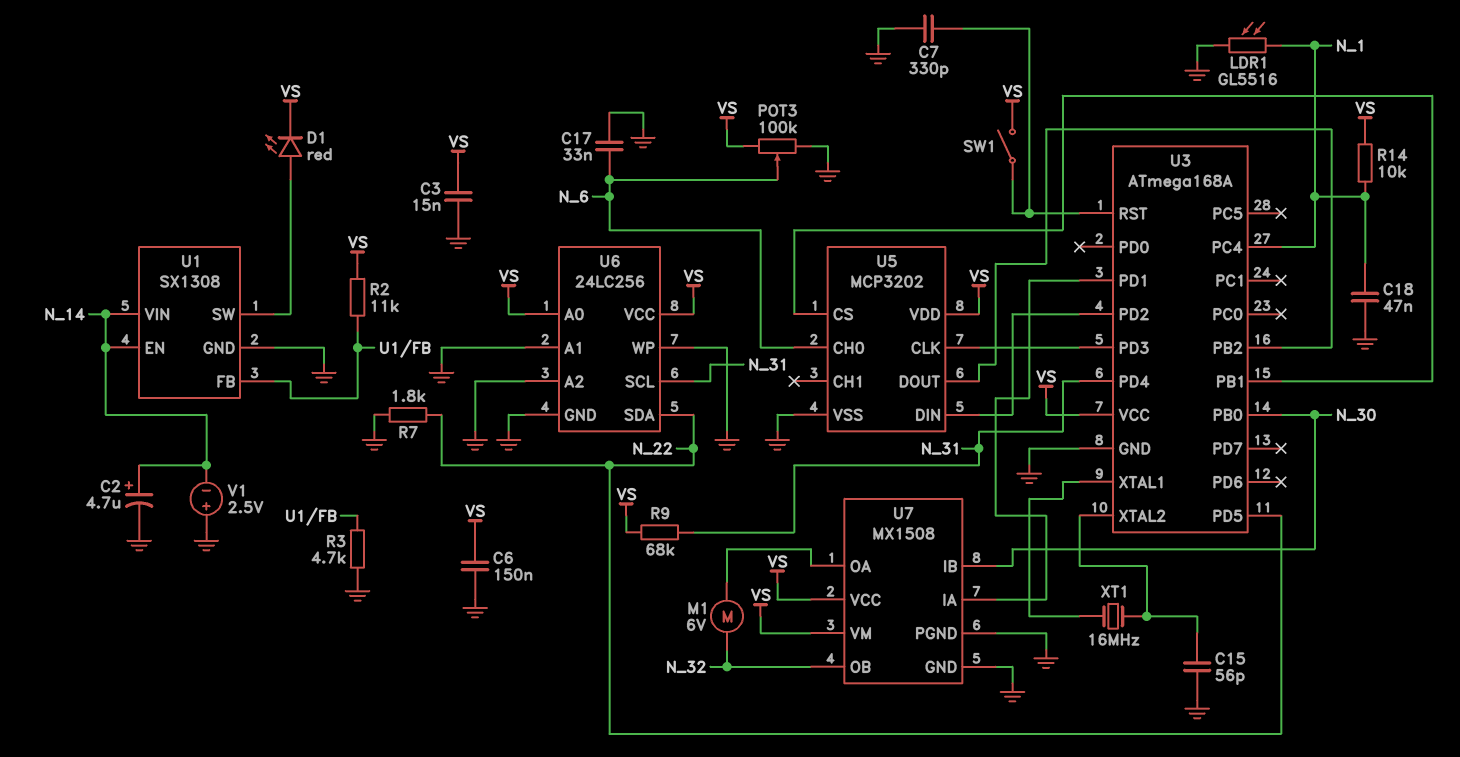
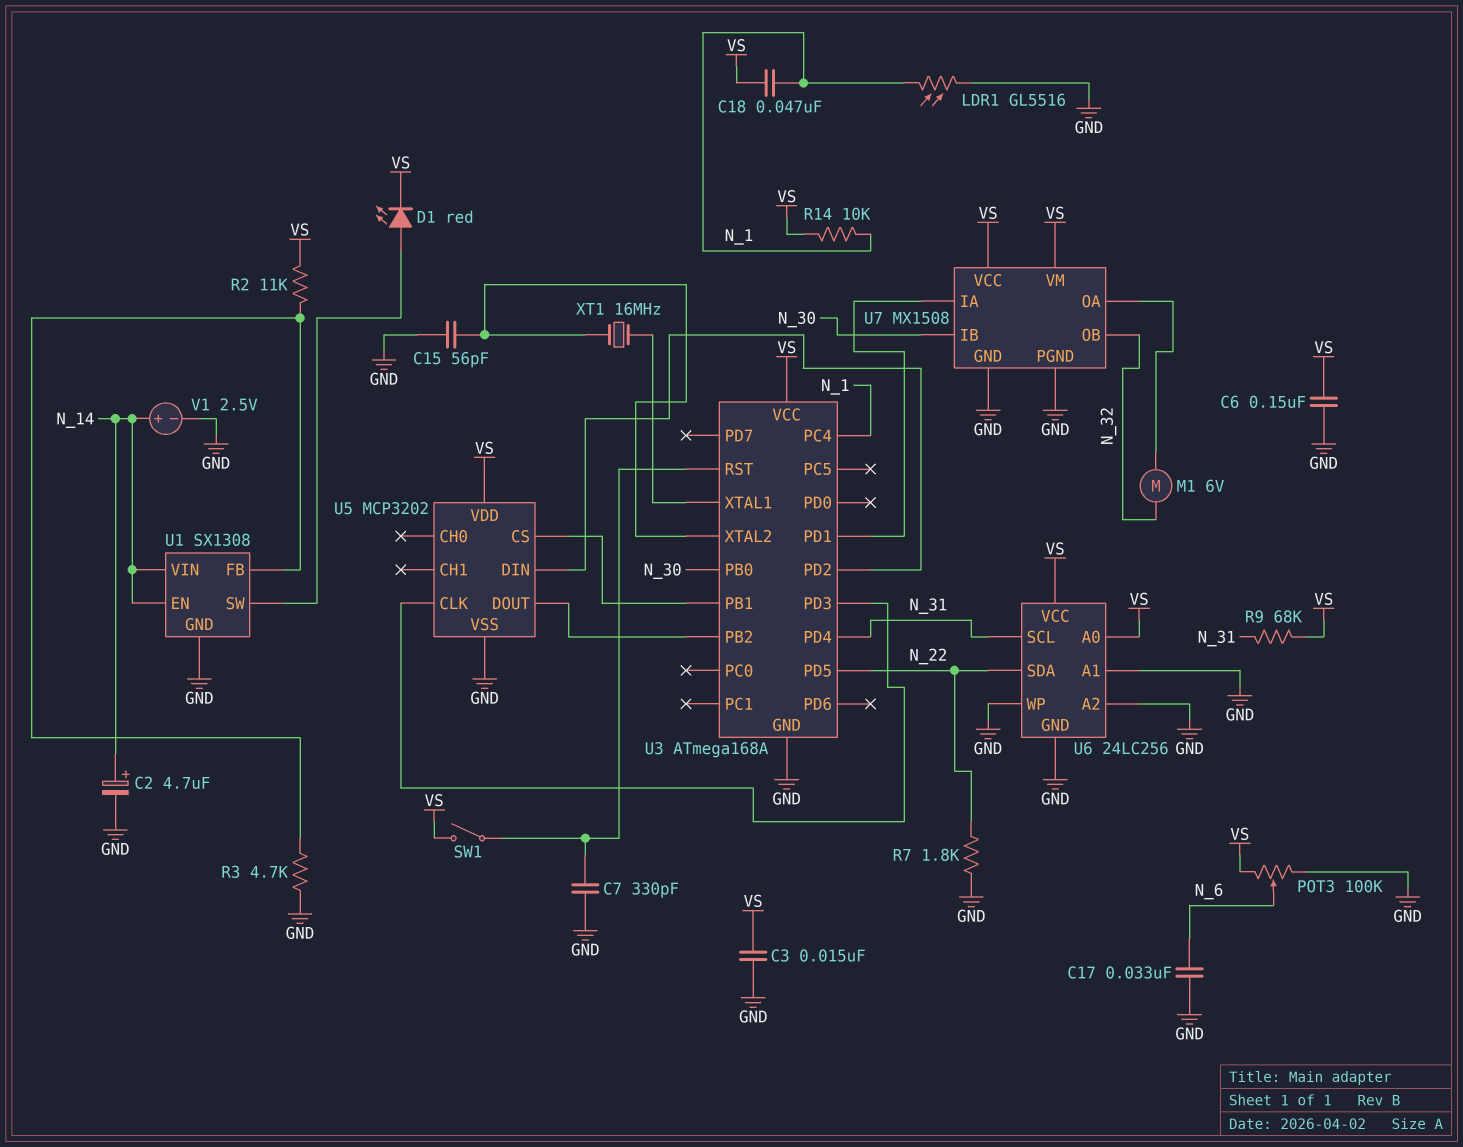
C18: 47nF (GND, N_1) -> 47nF (N_1, VS)
U5 pin CH0: N_6 -> none
V1: 2.5V (plus GND, minus N_14) -> 2.5V (plus N_14, minus GND)

